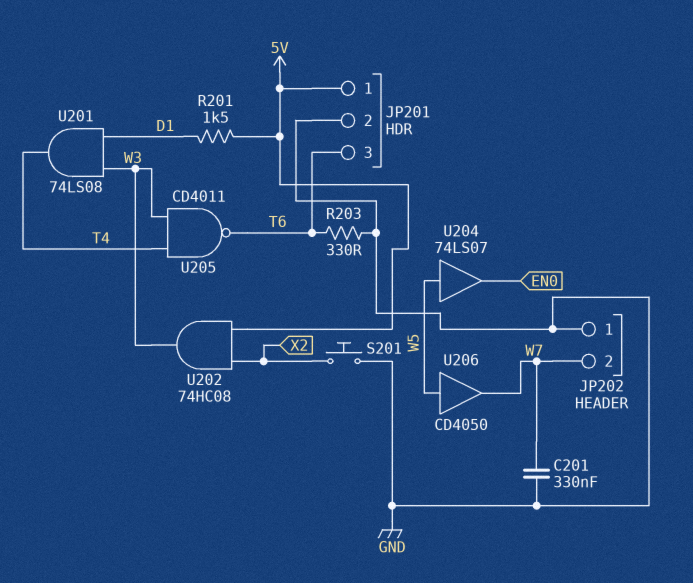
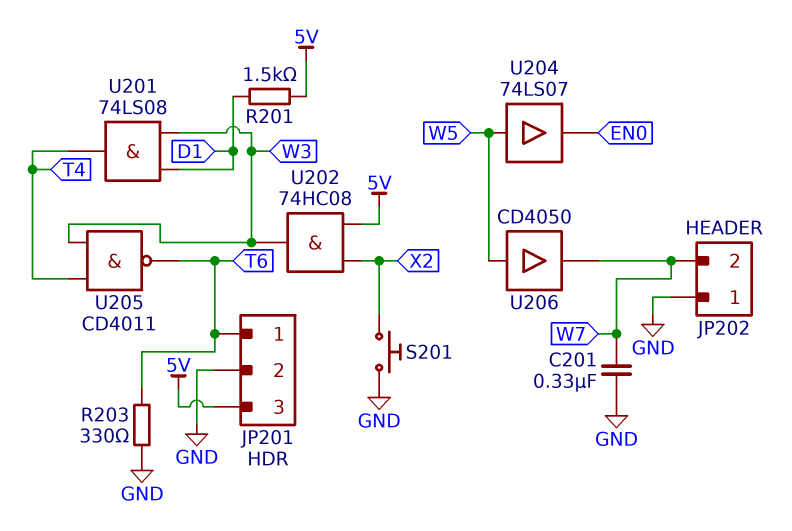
JP201 pin 1: 5V -> T6
JP201 pin 3: T6 -> 5V

